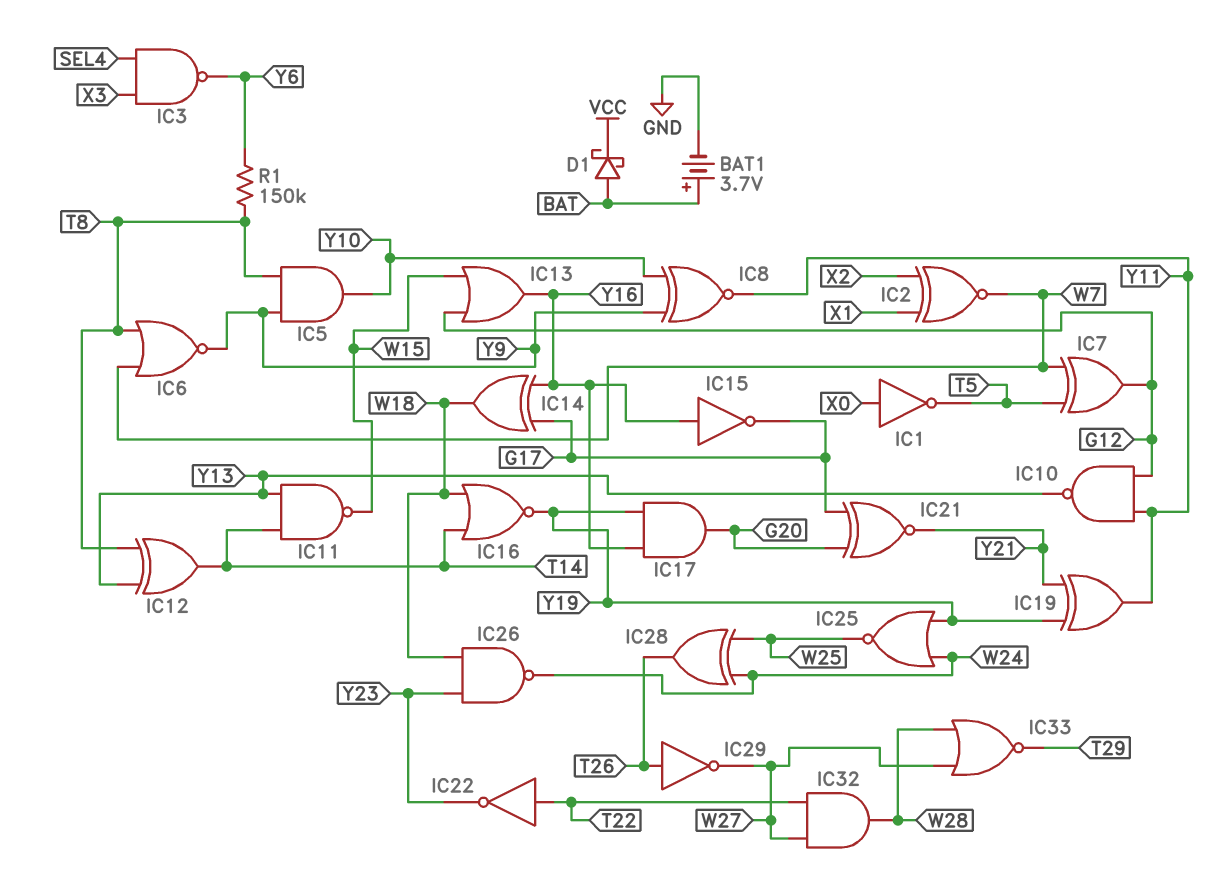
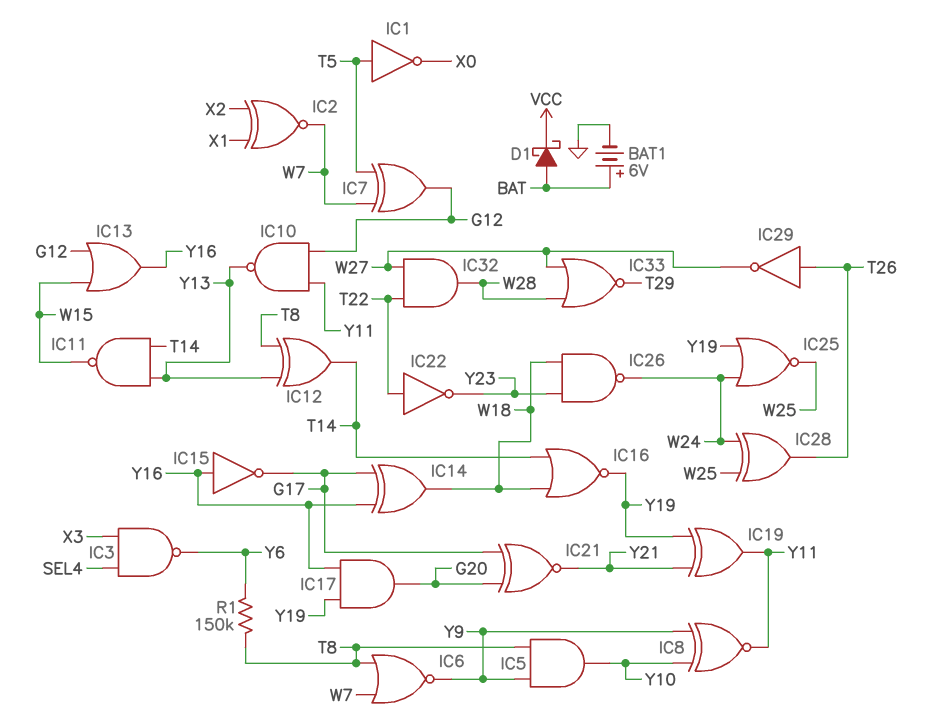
BAT1: 3.7V (plus BAT, minus GND) -> 6V (plus BAT, minus GND)
IC1: NOT (in X0, out T5) -> NOT (in T5, out X0)

